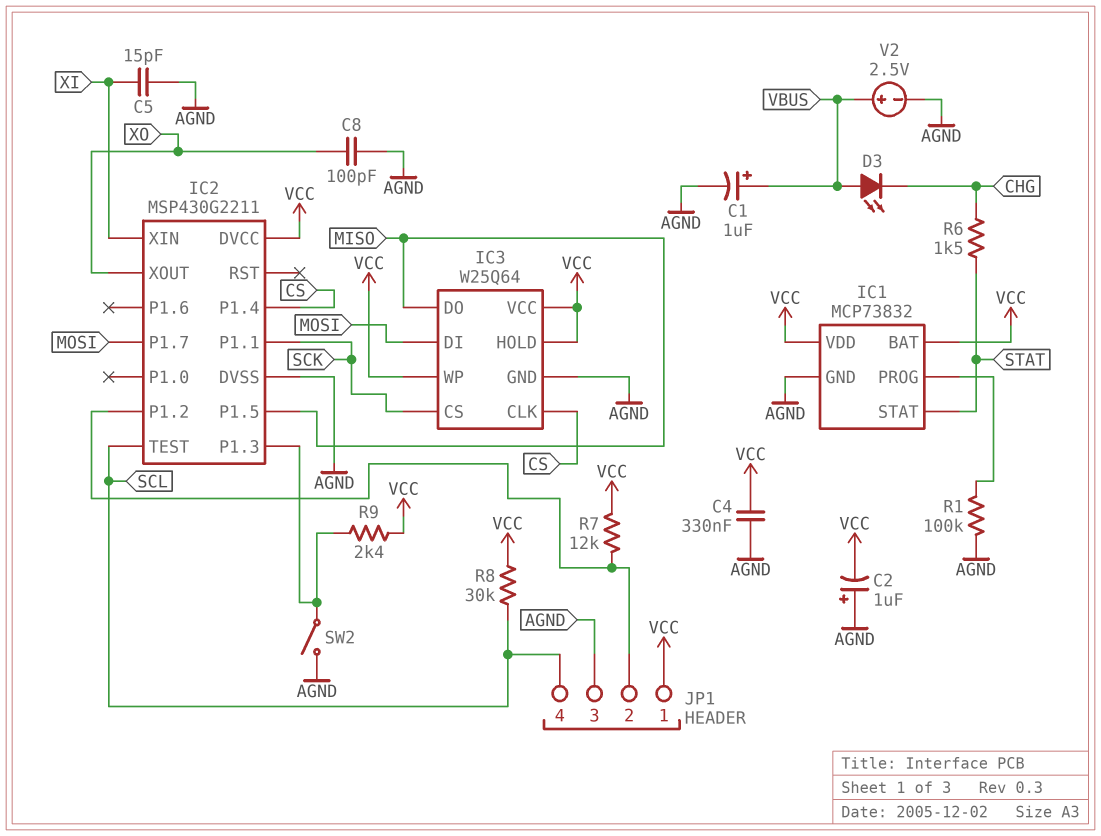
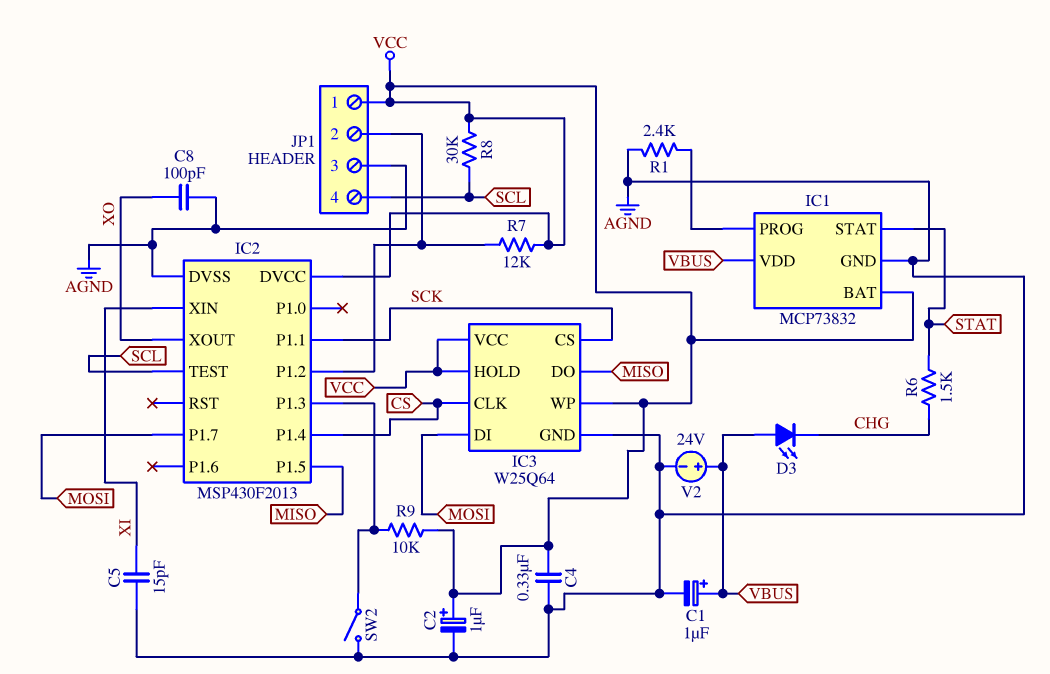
C2: 1uF (plus AGND, minus VCC) -> 1uF (plus VCC, minus AGND)
IC1 pin VDD: VCC -> VBUS
IC2: MSP430G2211 -> MSP430F2013
R1: 100k (AGND, IC1/PROG) -> 2.4k (AGND, IC1/PROG)
R9: 2.4k (IC2/P1.3, VCC) -> 10k (IC2/P1.3, VCC)
V2: 2.5V (plus VBUS, minus AGND) -> 24V (plus VBUS, minus AGND)

